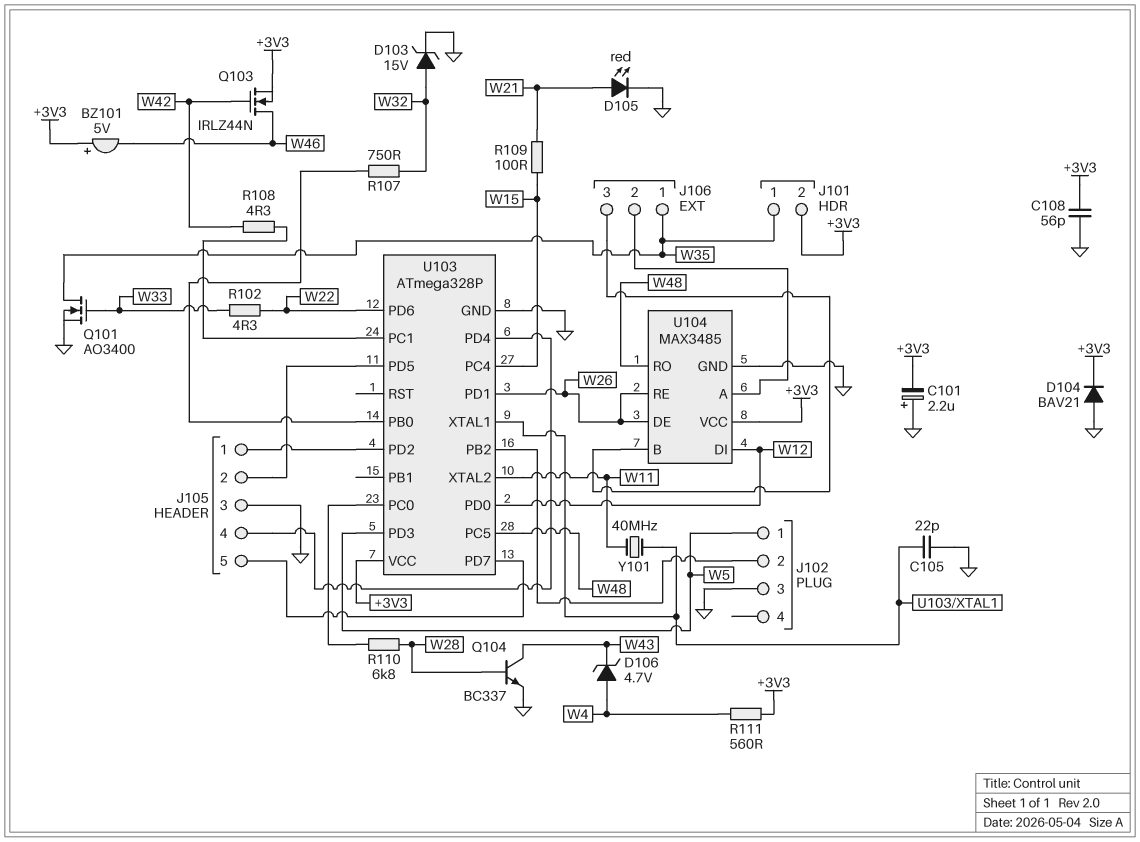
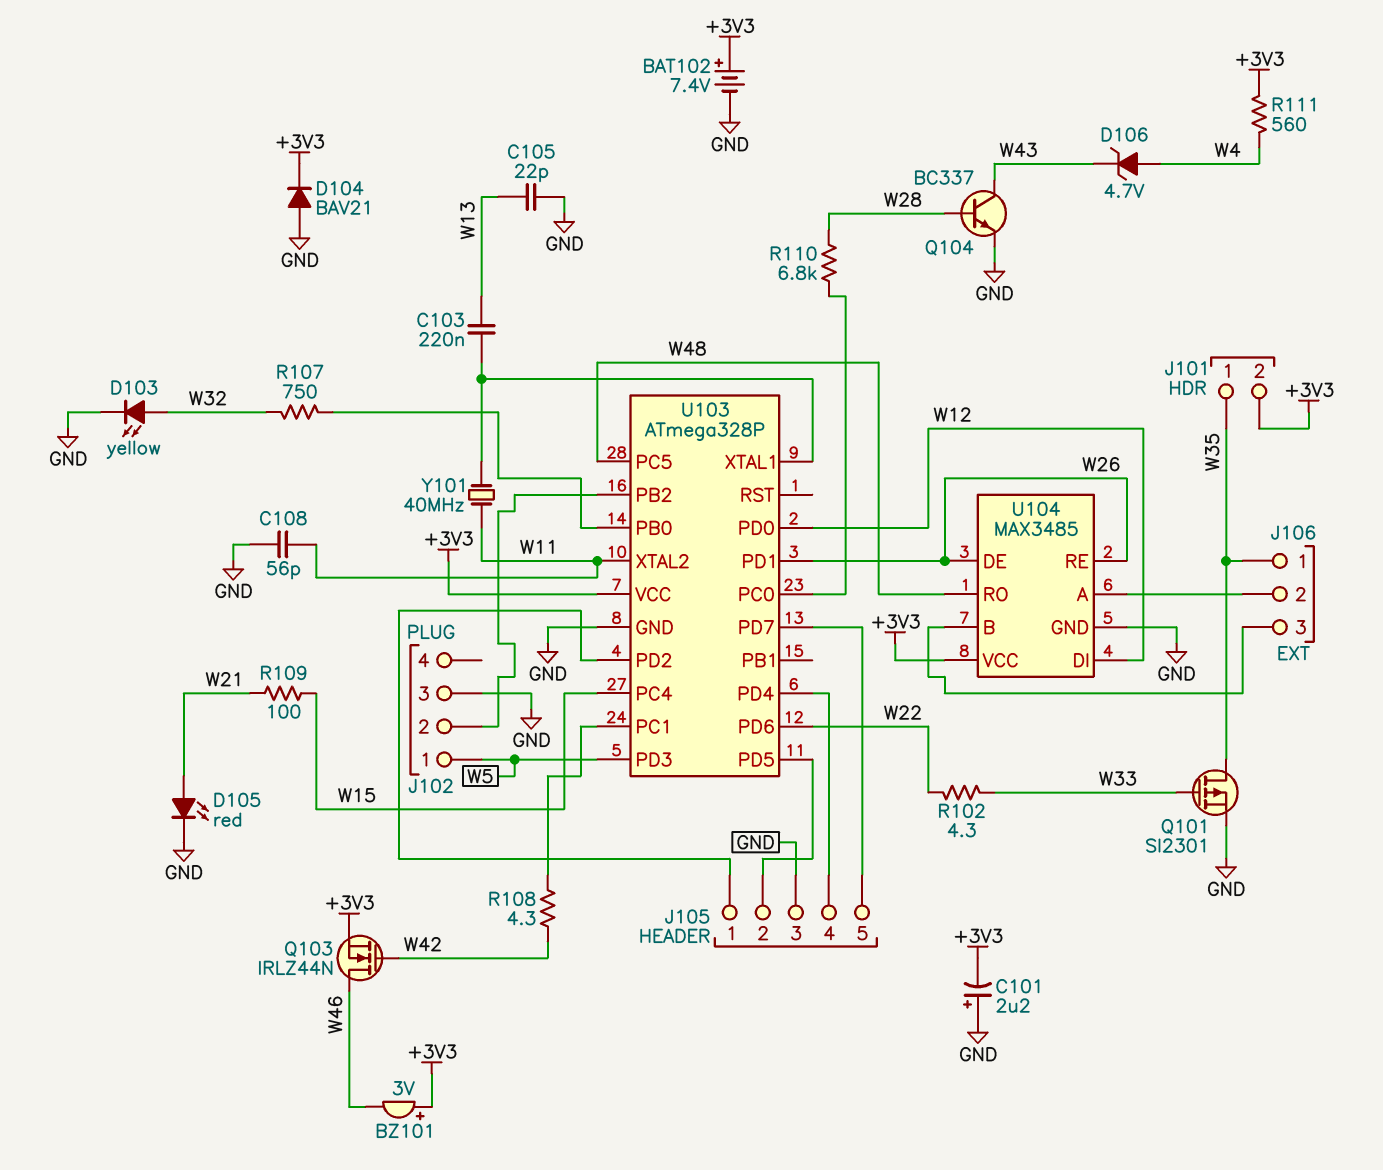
BAT102: none -> 7.4V (plus +3V3, minus GND)
BZ101: buzzer 5V (plus +3V3, minus W46) -> buzzer 3V (plus +3V3, minus W46)
C103: none -> 220nF (U103/XTAL1, W13)
C105: 22pF (GND, U103/XTAL1) -> 22pF (GND, W13)
C108: 56pF (+3V3, GND) -> 56pF (GND, W11)
D103: zener 15V (A W32, K GND) -> LED yellow (A W32, K GND)
Q101: NMOS AO3400 (G W33, D W35, S GND) -> PMOS SI2301 (G W33, D W35, S GND)

